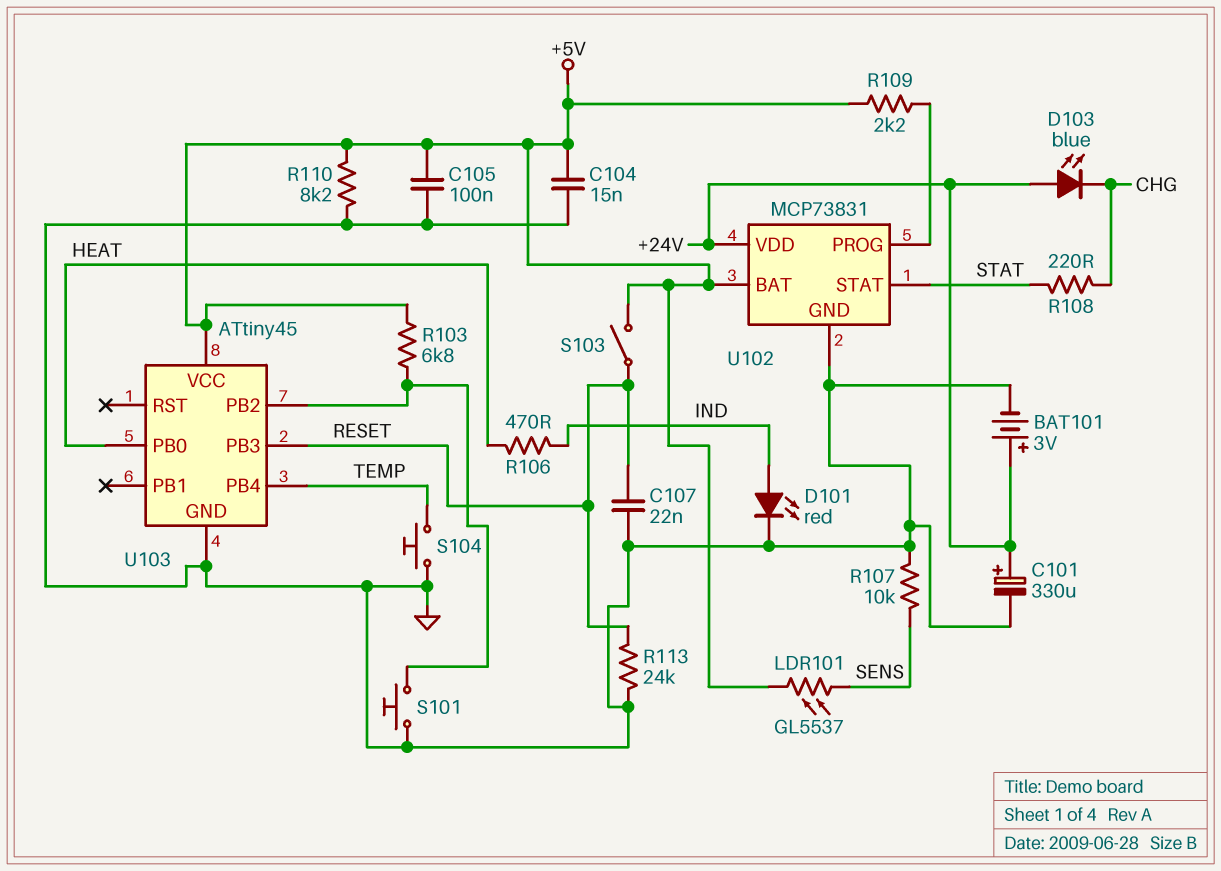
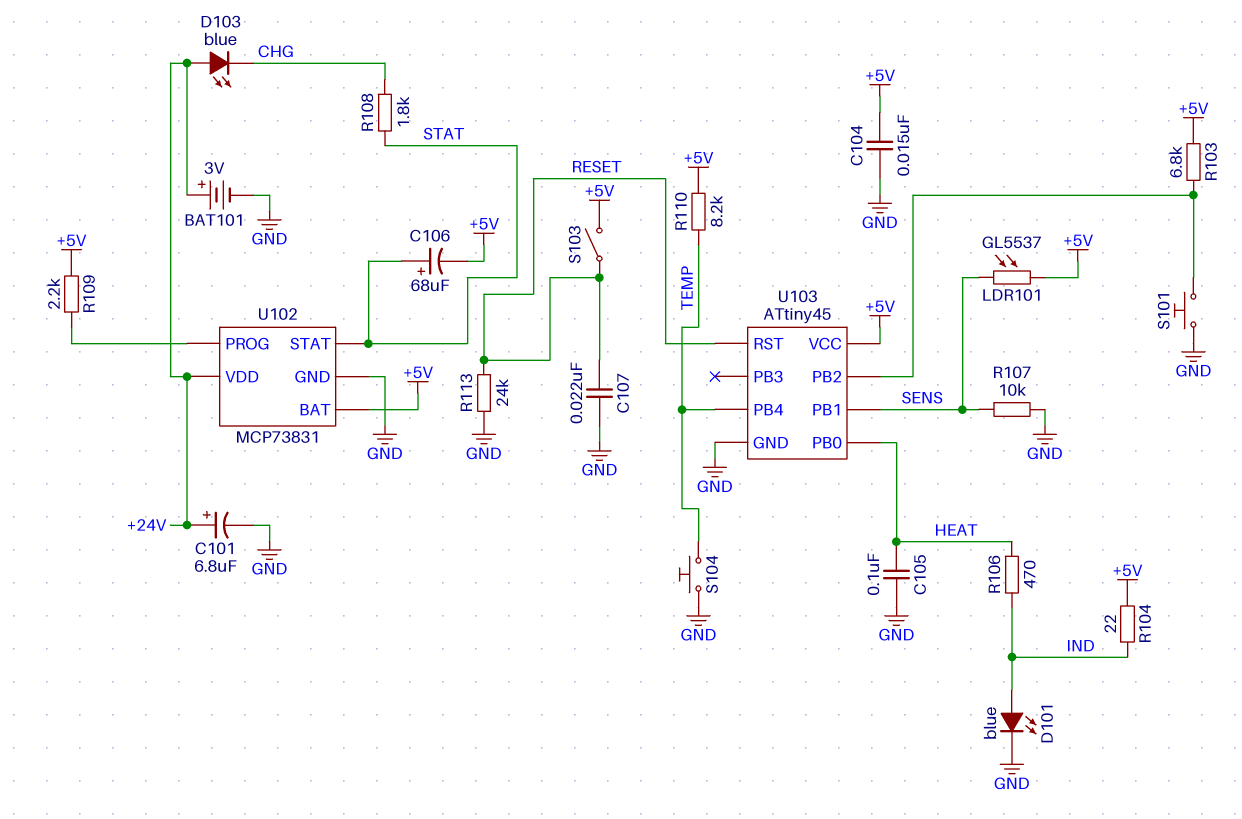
C101: 330uF (plus +24V, minus GND) -> 6.8uF (plus +24V, minus GND)
C105: 100nF (+5V, GND) -> 100nF (GND, HEAT)
C106: none -> 68uF (plus STAT, minus +5V)
D101: LED red (A IND, K GND) -> LED blue (A IND, K GND)
R104: none -> 22 (+5V, IND)
R108: 220 (CHG, STAT) -> 1.8k (CHG, STAT)
R110: 8.2k (+5V, GND) -> 8.2k (+5V, TEMP)
U103 pin PB1: none -> SENS
U103 pin PB3: RESET -> none
U103 pin RST: none -> RESET

